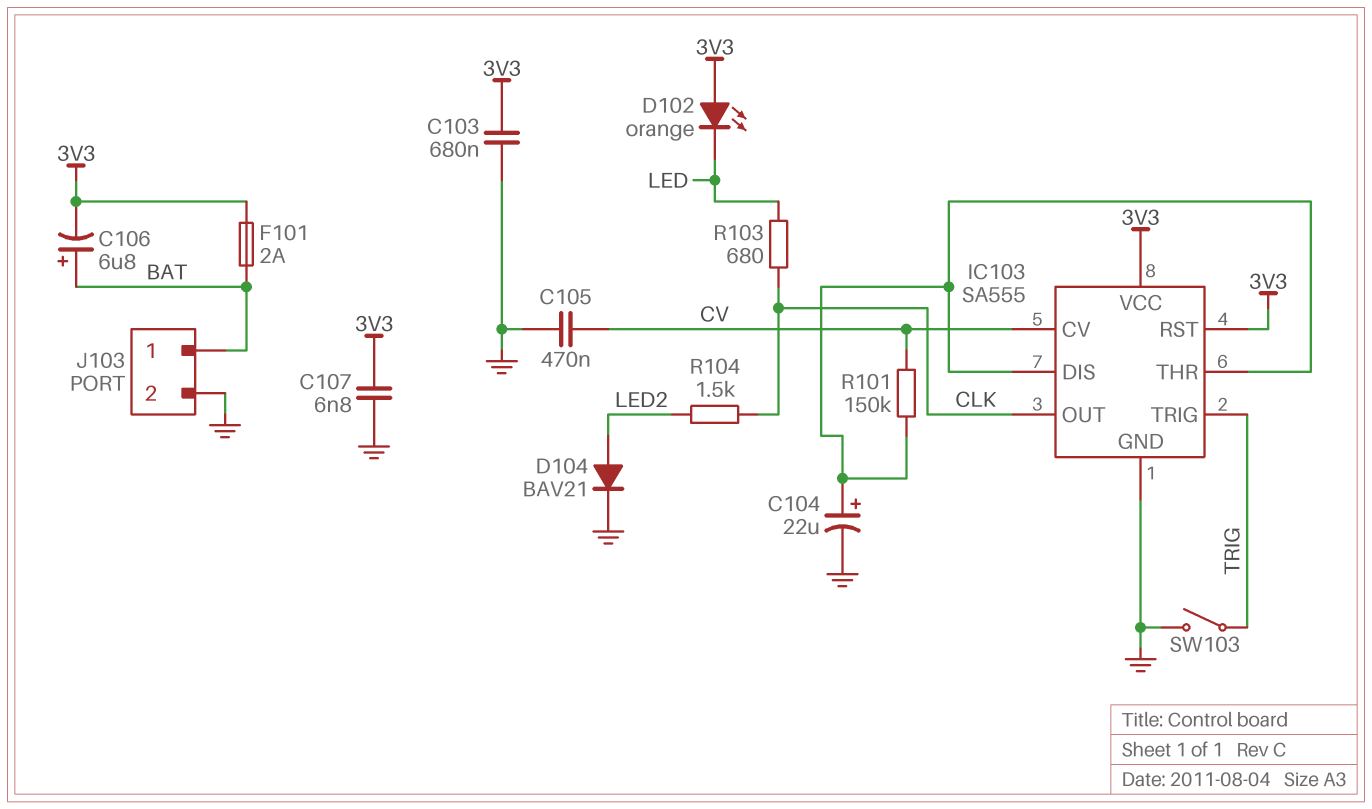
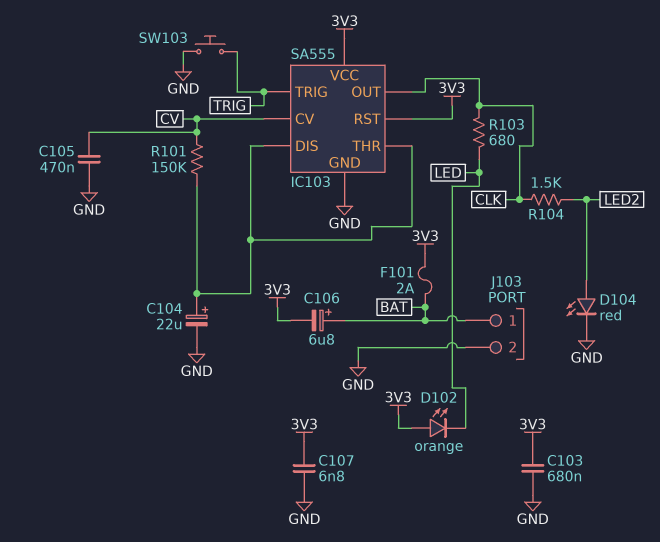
D104: diode BAV21 (A LED2, K GND) -> LED red (A LED2, K GND)
SW103: switch (GND, TRIG) -> button (GND, TRIG)

